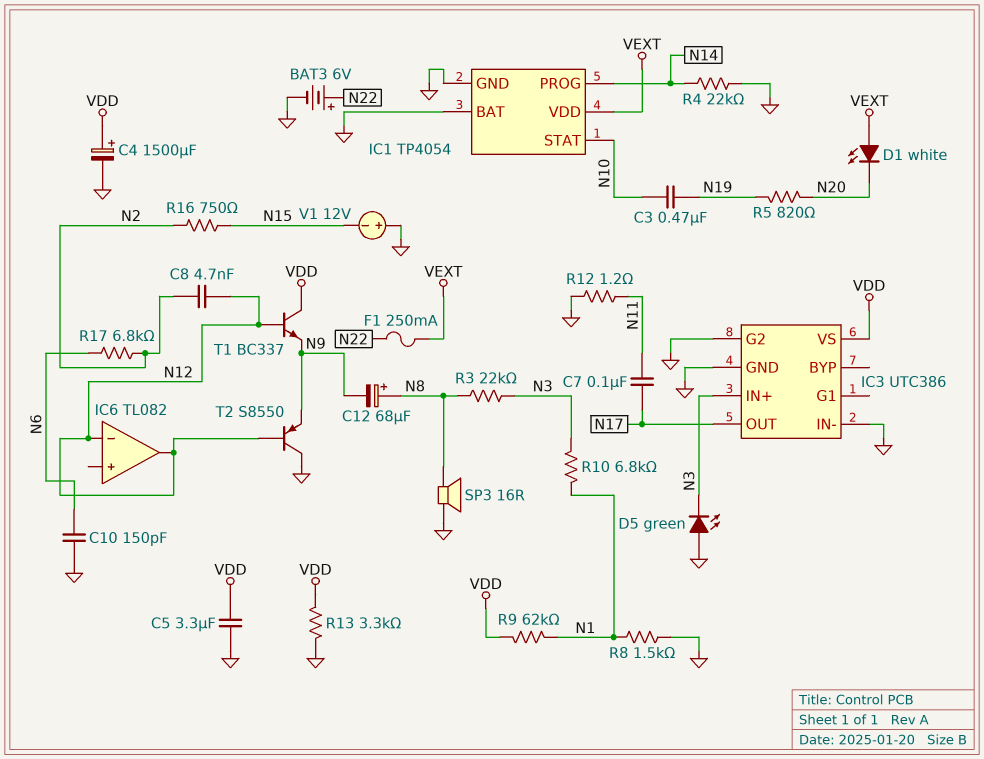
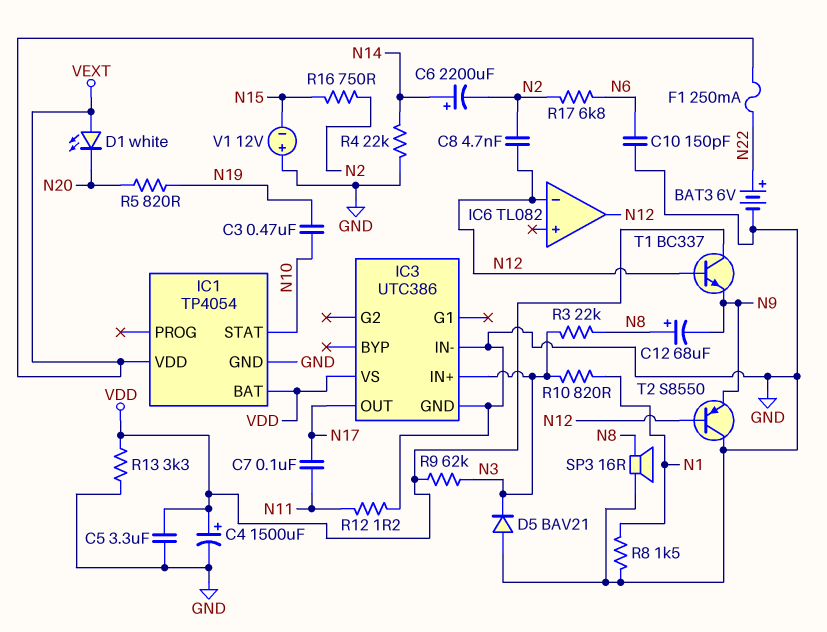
C6: none -> 2200uF (plus N14, minus N2)
D5: LED green (A GND, K N3) -> diode BAV21 (A GND, K N3)
IC1 pin BAT: GND -> VDD
IC1 pin PROG: N14 -> none
IC3 pin G2: GND -> none
R9: 62k (N1, VDD) -> 62k (N3, VDD)
R10: 6.8k (N1, N3) -> 820 (N1, N3)

